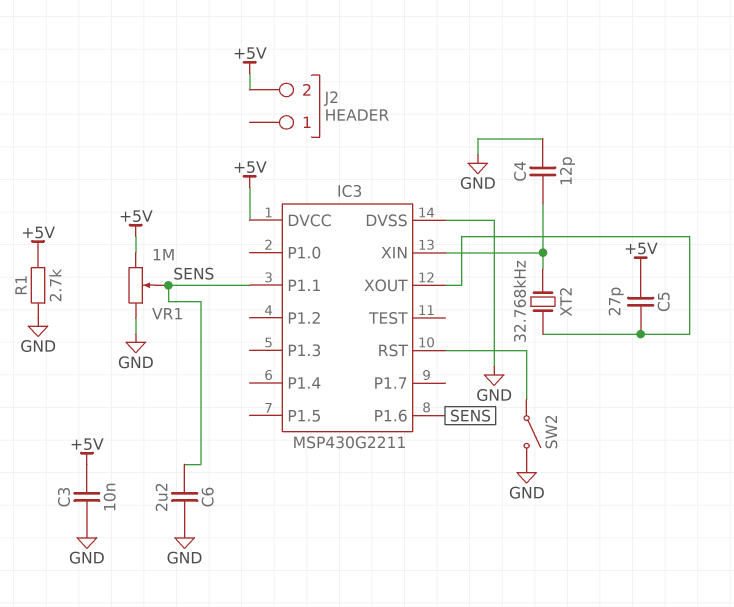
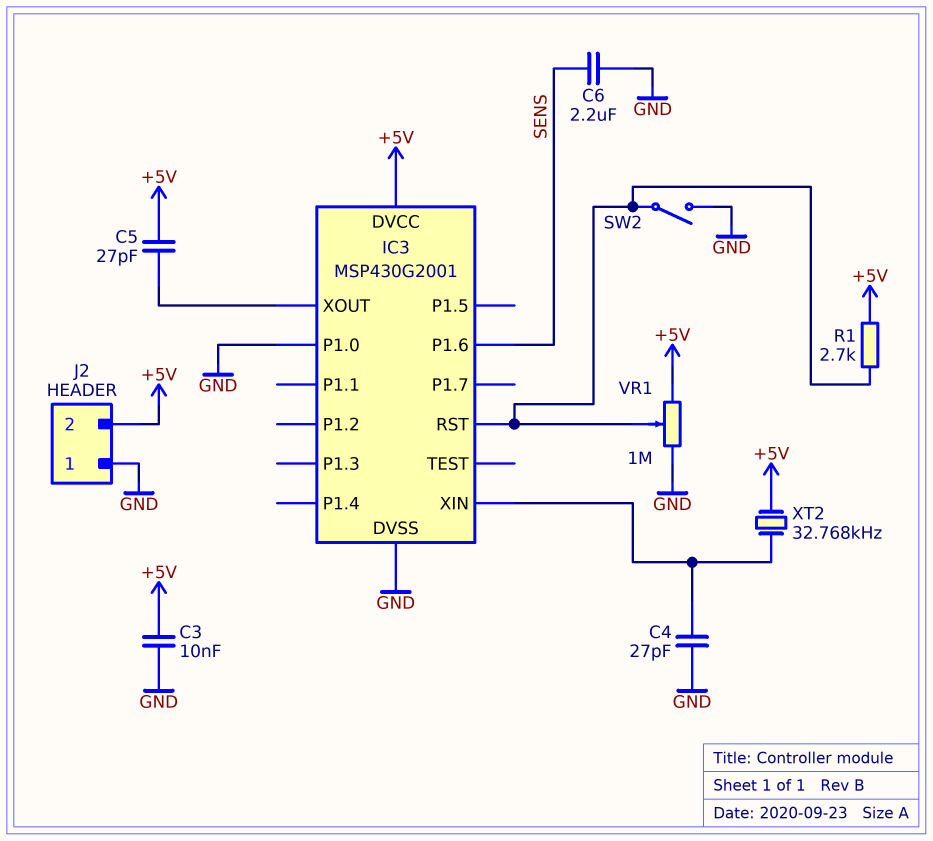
C4: 12pF (GND, IC3/XIN) -> 27pF (GND, IC3/XIN)
IC3: MSP430G2211 -> MSP430G2001
IC3 pin P1.0: none -> GND
IC3 pin P1.1: SENS -> none
J2 pin 1: none -> GND
R1: 2.7k (+5V, GND) -> 2.7k (+5V, IC3/RST)
VR1: 1M (+5V, GND, wiper SENS) -> 1M (+5V, GND, wiper IC3/RST)
XT2: 32.768kHz (IC3/XIN, IC3/XOUT) -> 32.768kHz (+5V, IC3/XIN)

